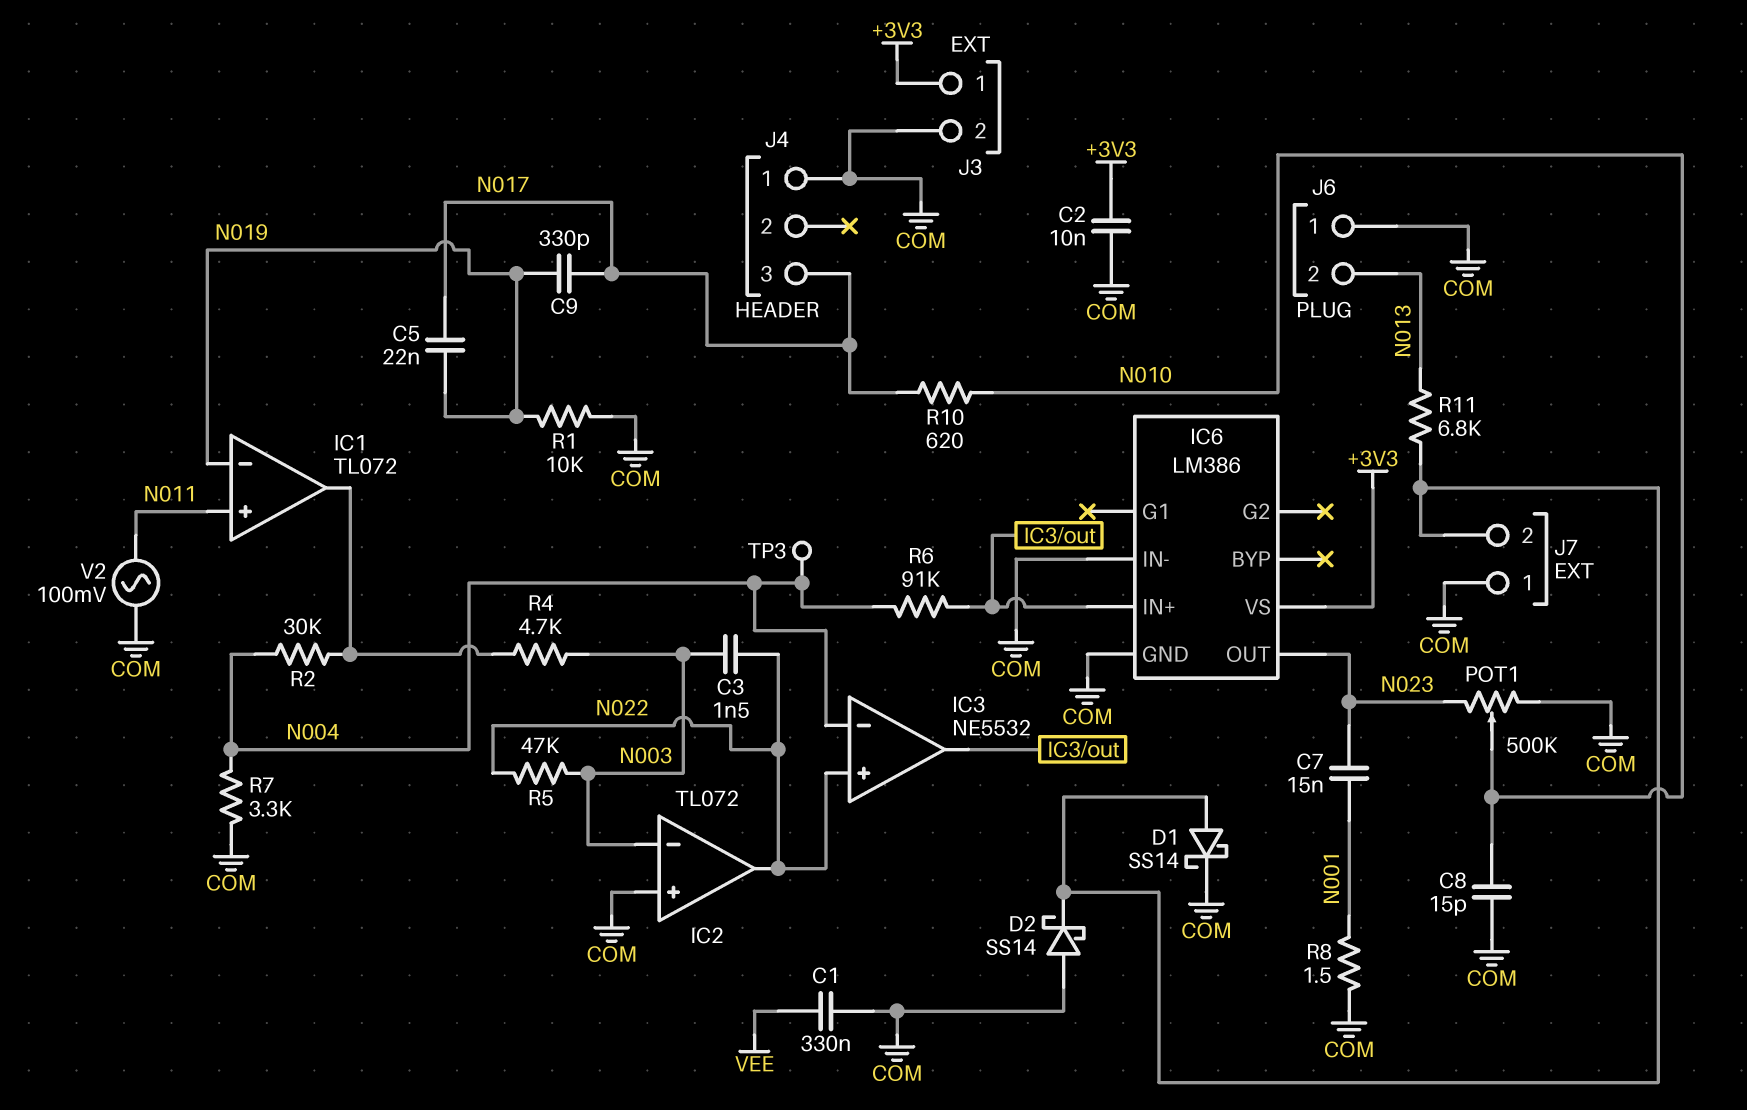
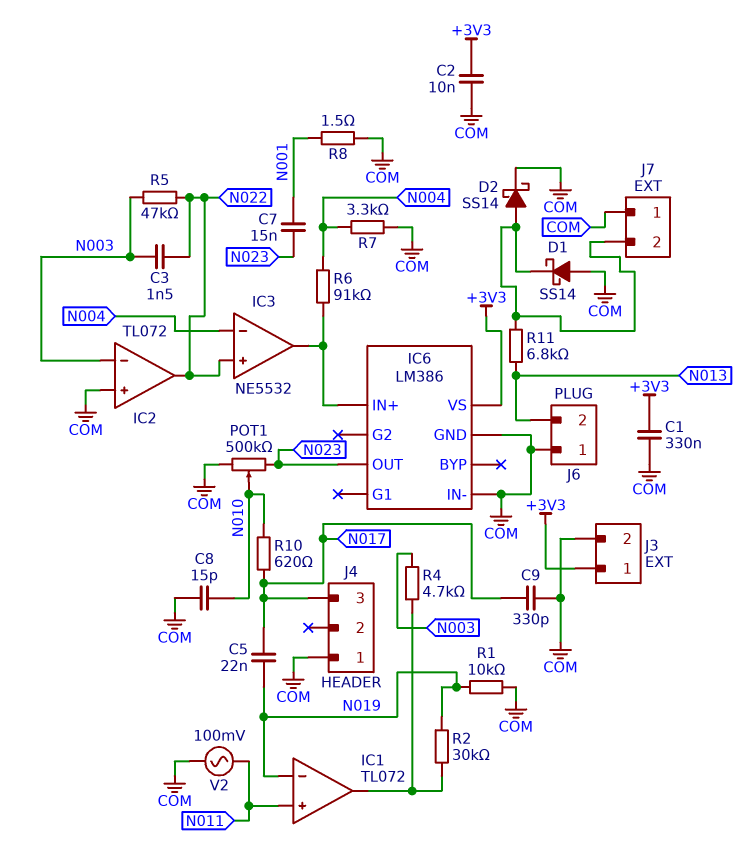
C1: 330nF (COM, VEE) -> 330nF (+3V3, COM)
C9: 330pF (N017, N019) -> 330pF (COM, N017)
D1: schottky SS14 (A J7/2, K COM) -> schottky SS14 (A COM, K J7/2)
D2: schottky SS14 (A COM, K J7/2) -> schottky SS14 (A J7/2, K COM)
R2: 30k (IC1/out, N004) -> 30k (IC1/out, N019)
TP3: test point (N004) -> none

